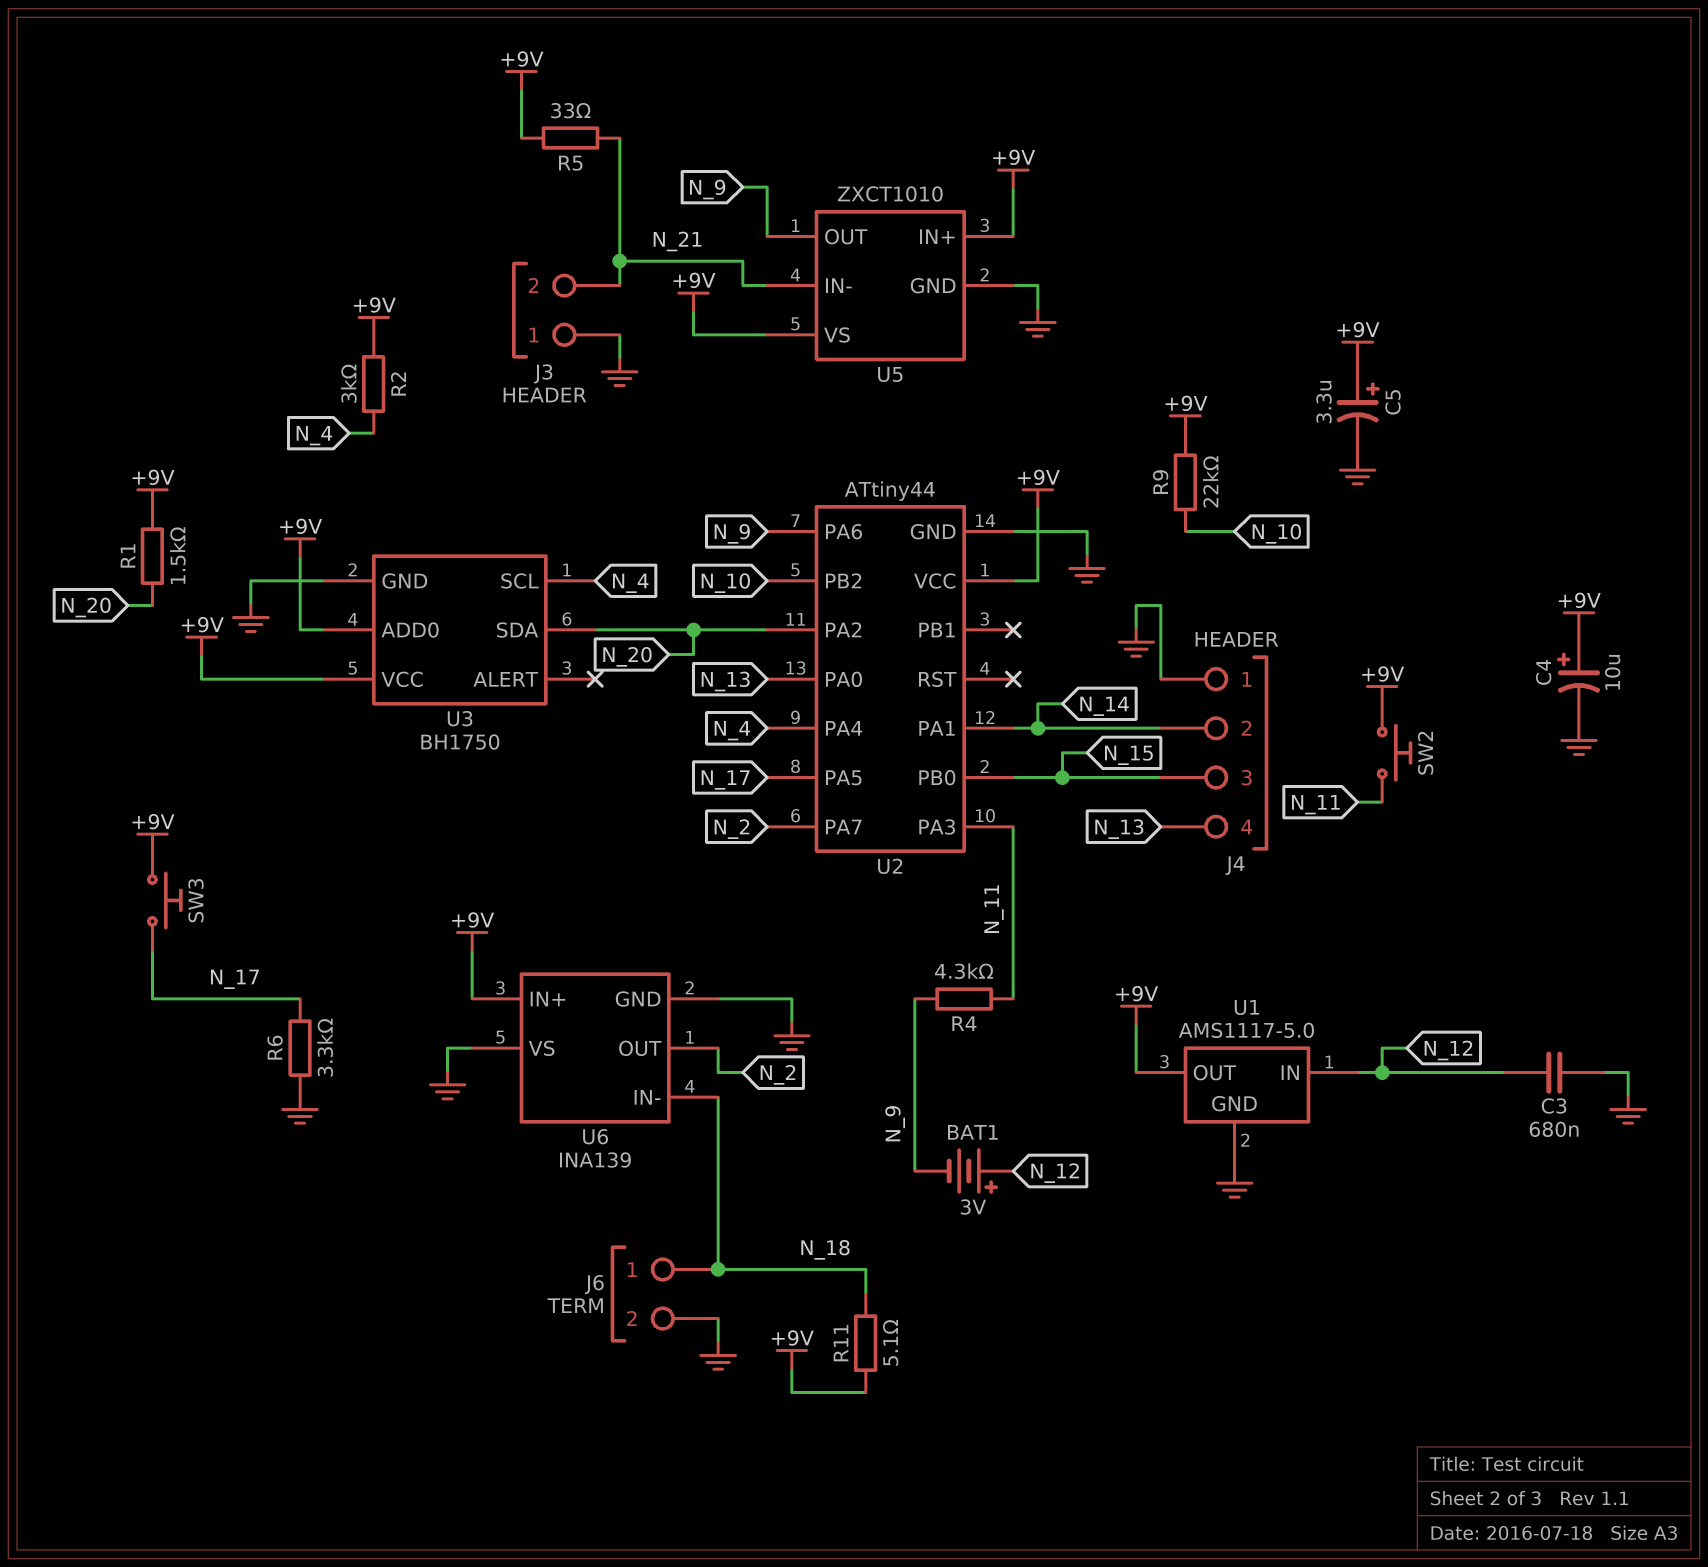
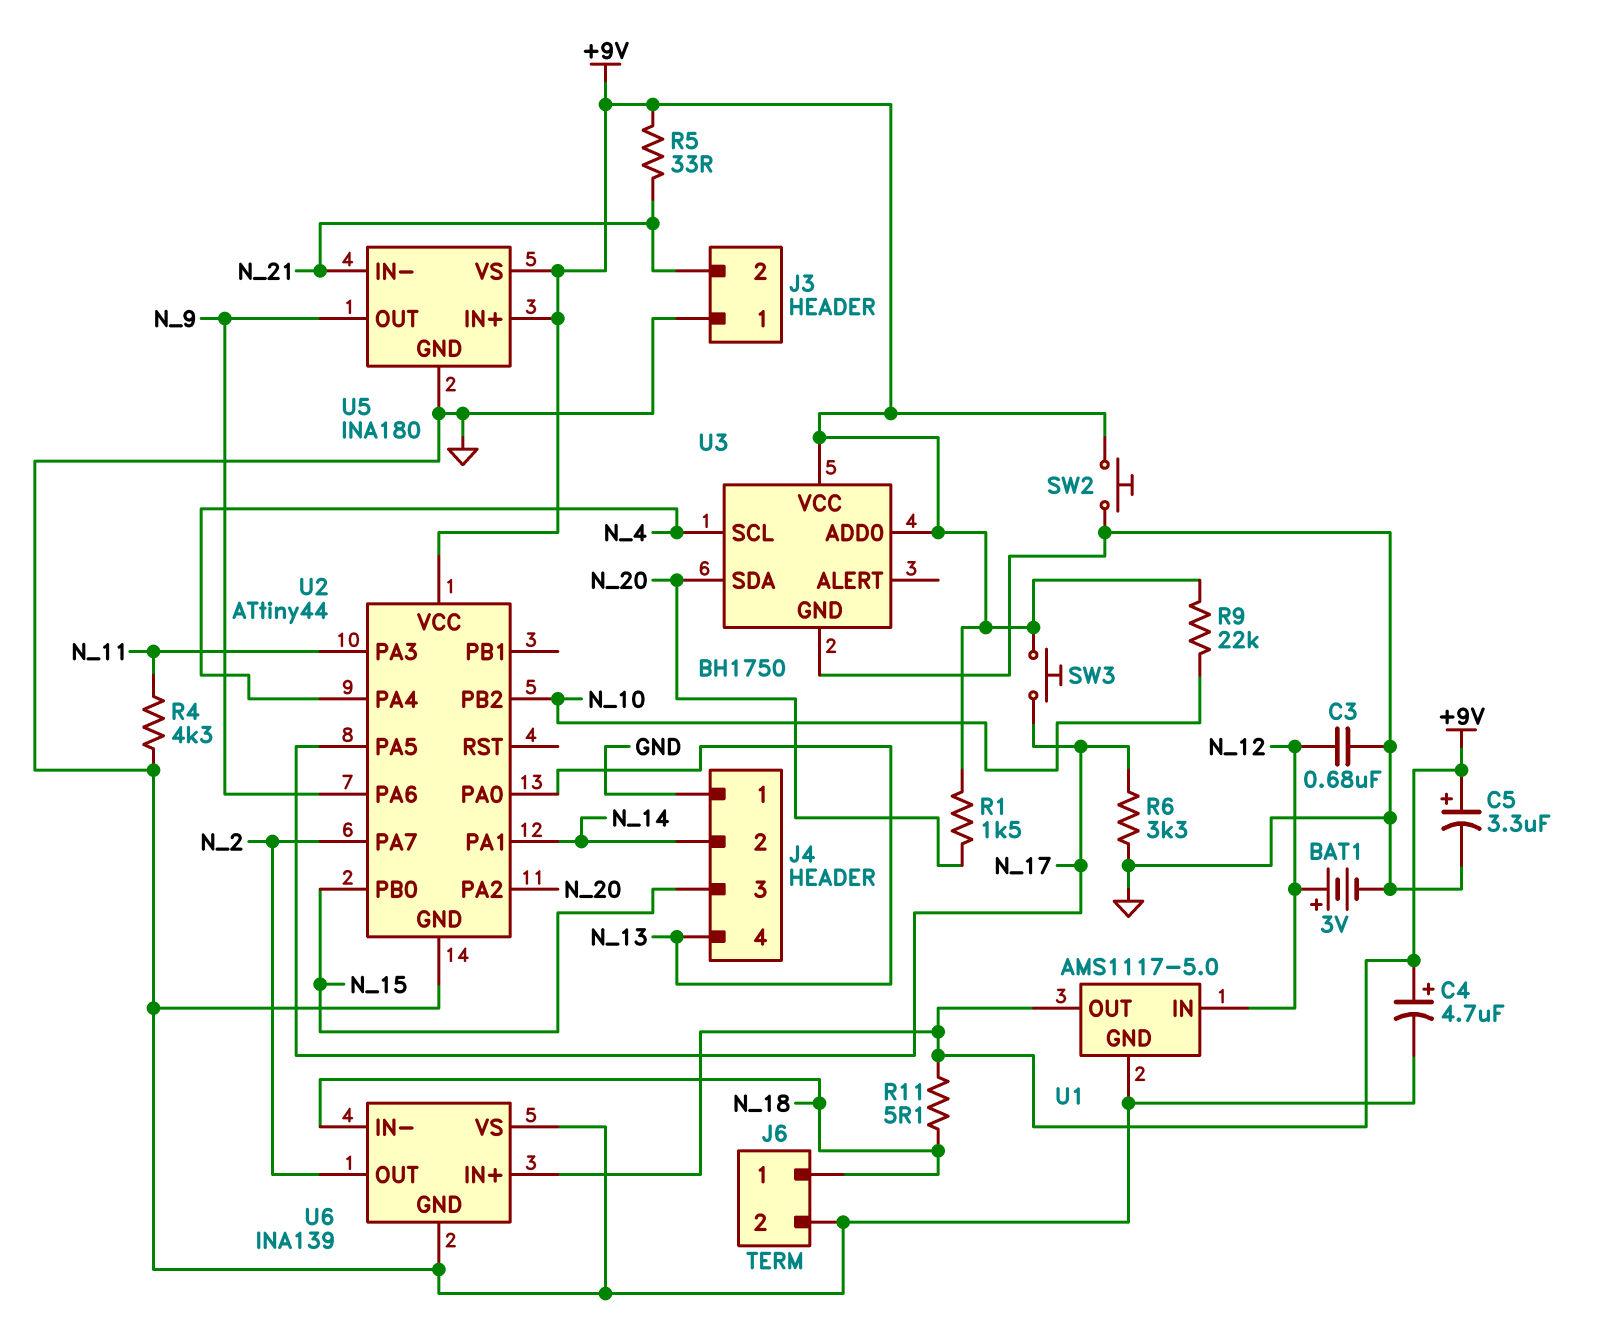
BAT1: 3V (plus N_12, minus N_9) -> 3V (plus N_12, minus GND)
C4: 10uF (plus +9V, minus GND) -> 4.7uF (plus +9V, minus GND)
R2: 3k (+9V, N_4) -> none
R4: 4.3k (N_9, N_11) -> 4.3k (GND, N_11)
SW2: button (+9V, N_11) -> button (+9V, GND)
U5: ZXCT1010 -> INA180

